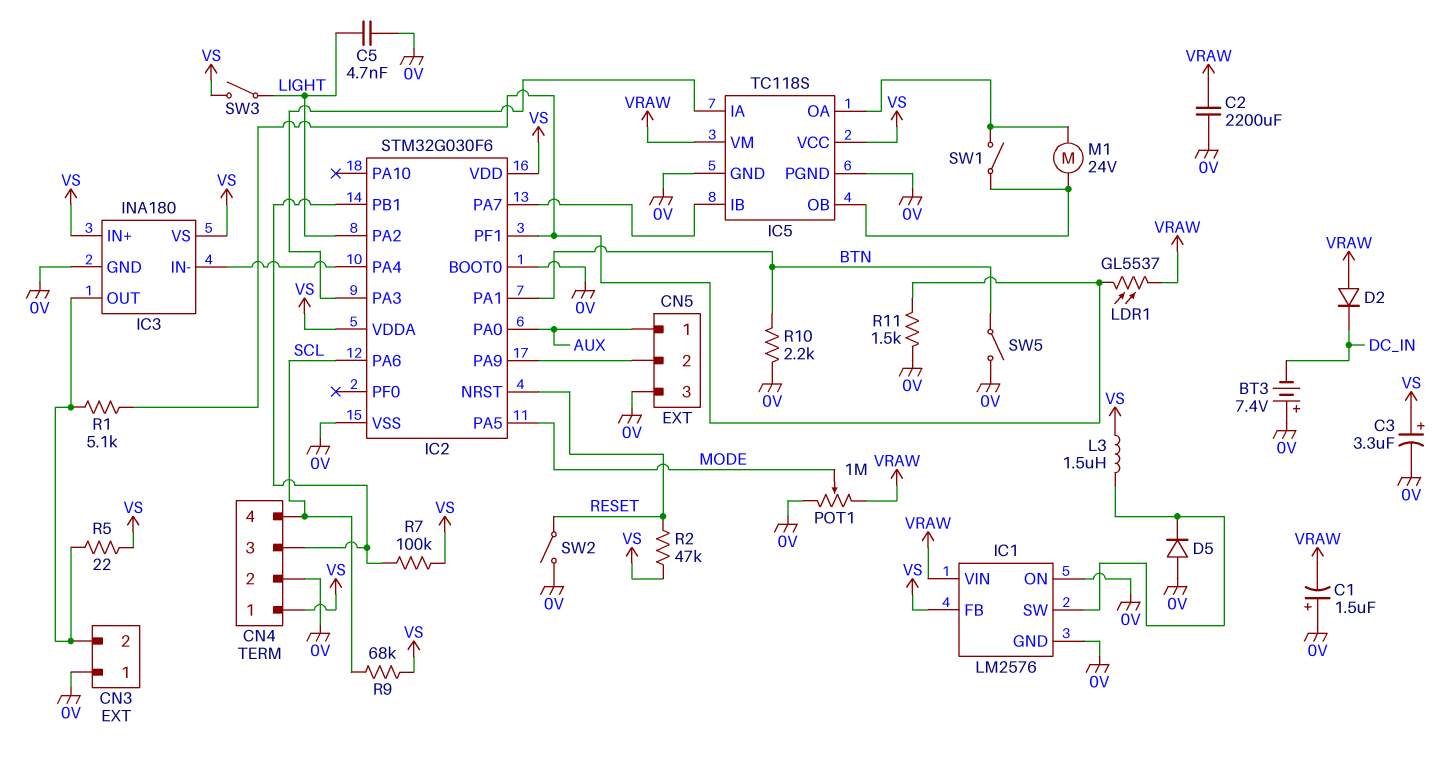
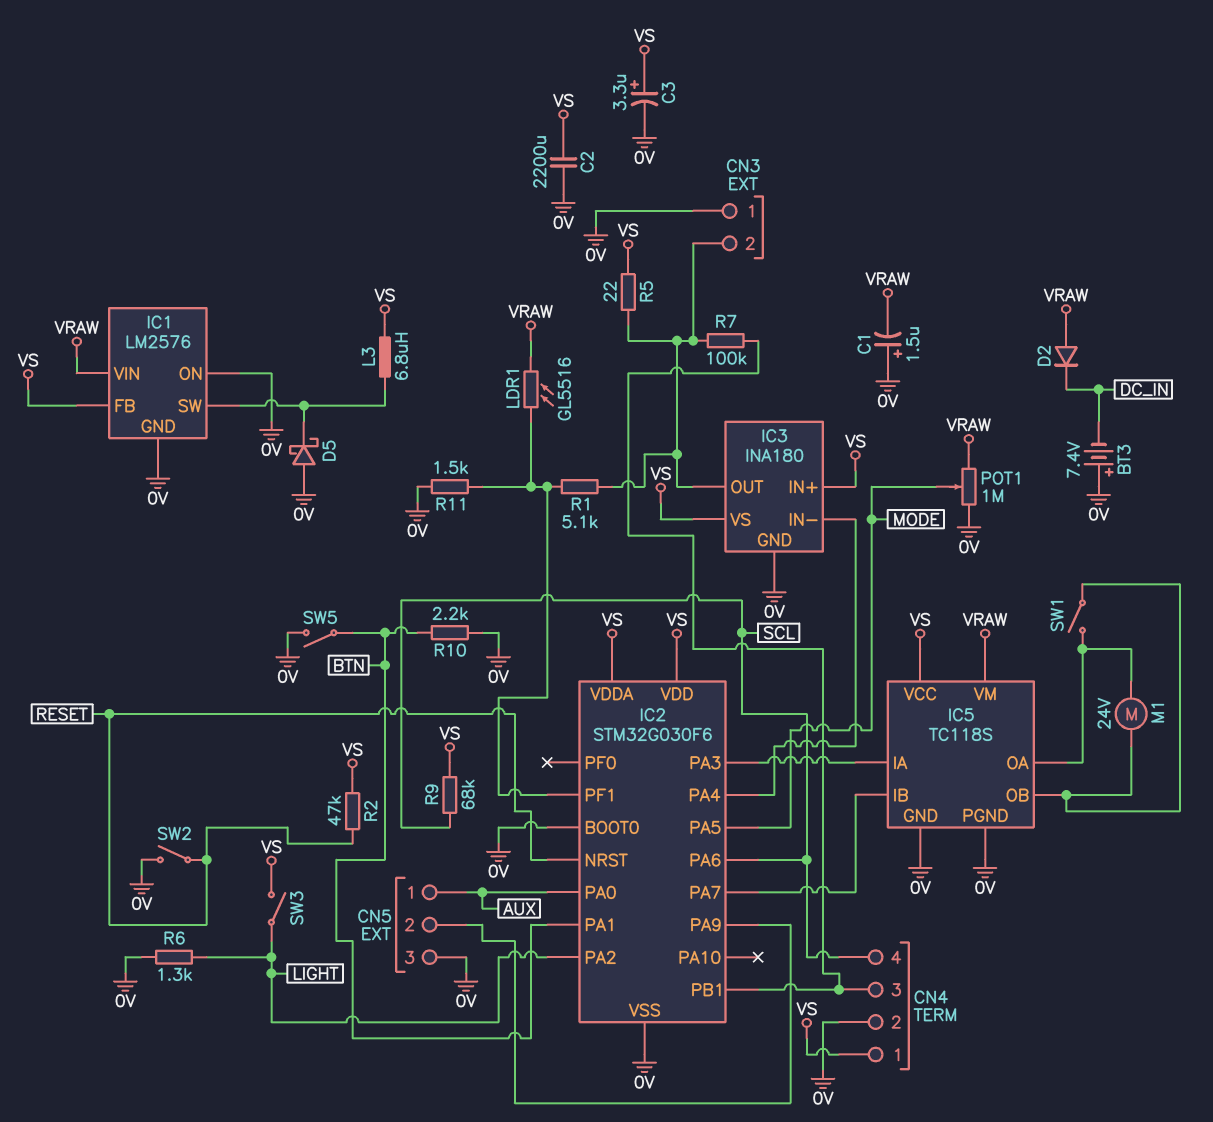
C2: 2200uF (0V, VRAW) -> 2200uF (0V, VS)
C5: 4.7nF (0V, LIGHT) -> none
D5: diode (A 0V, K IC1/SW) -> schottky (A 0V, K IC1/SW)
L3: 1.5uH (IC1/SW, VS) -> 6.8uH (IC1/SW, VS)
LDR1: GL5537 (IC2/PF1, VRAW) -> GL5516 (IC2/PF1, VRAW)
R6: none -> 1.3k (0V, LIGHT)
R7: 100k (CN4/3, VS) -> 100k (CN3/2, CN4/3)

